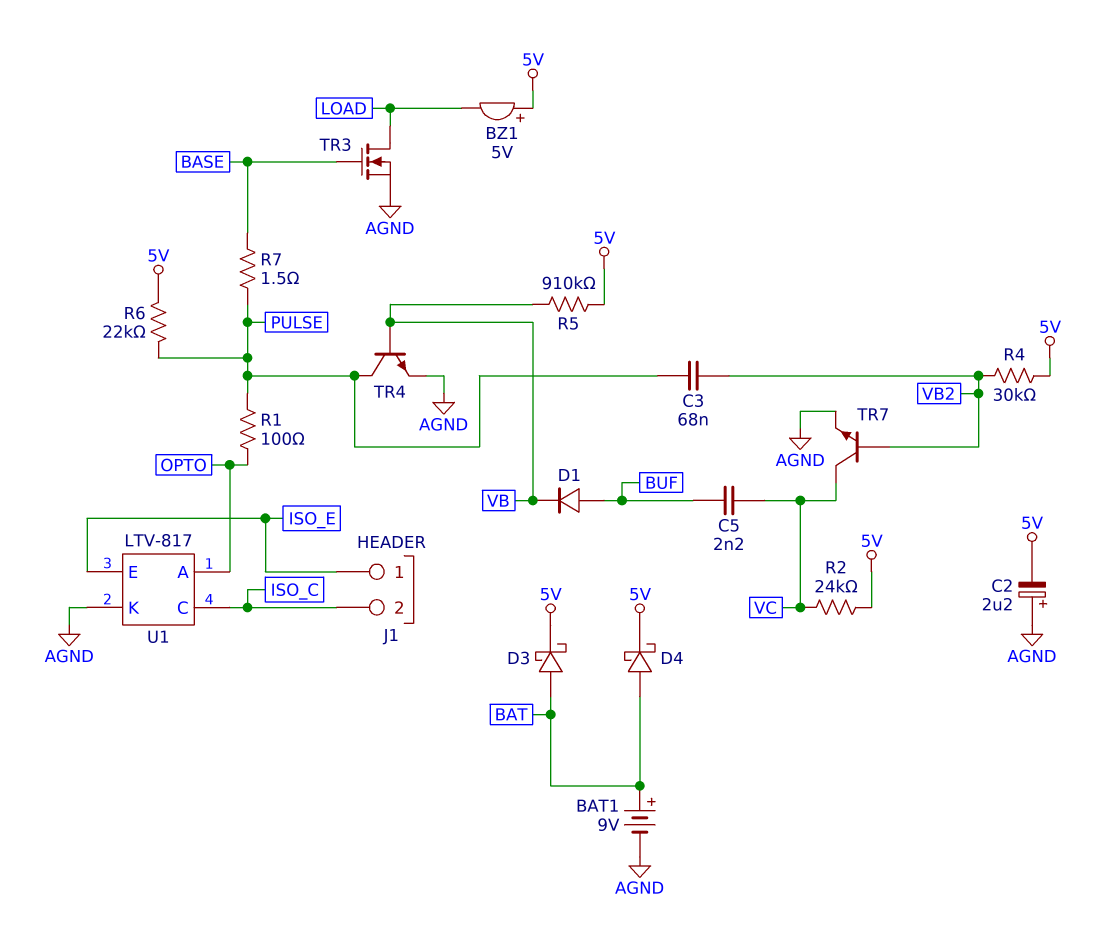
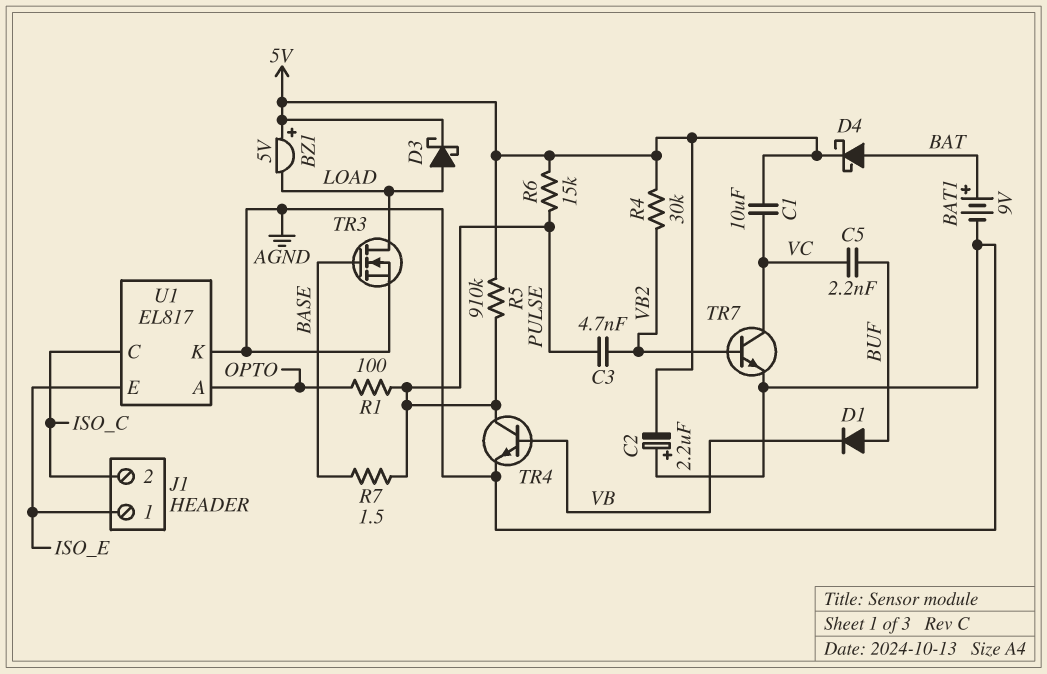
C1: none -> 10uF (5V, VC)
C3: 68nF (PULSE, VB2) -> 4.7nF (PULSE, VB2)
D3: schottky (A BAT, K 5V) -> schottky (A LOAD, K 5V)
R2: 24k (5V, VC) -> none
R5: 910k (5V, VB) -> 910k (5V, PULSE)
R6: 22k (5V, PULSE) -> 15k (5V, PULSE)
U1: LTV-817 -> EL817

